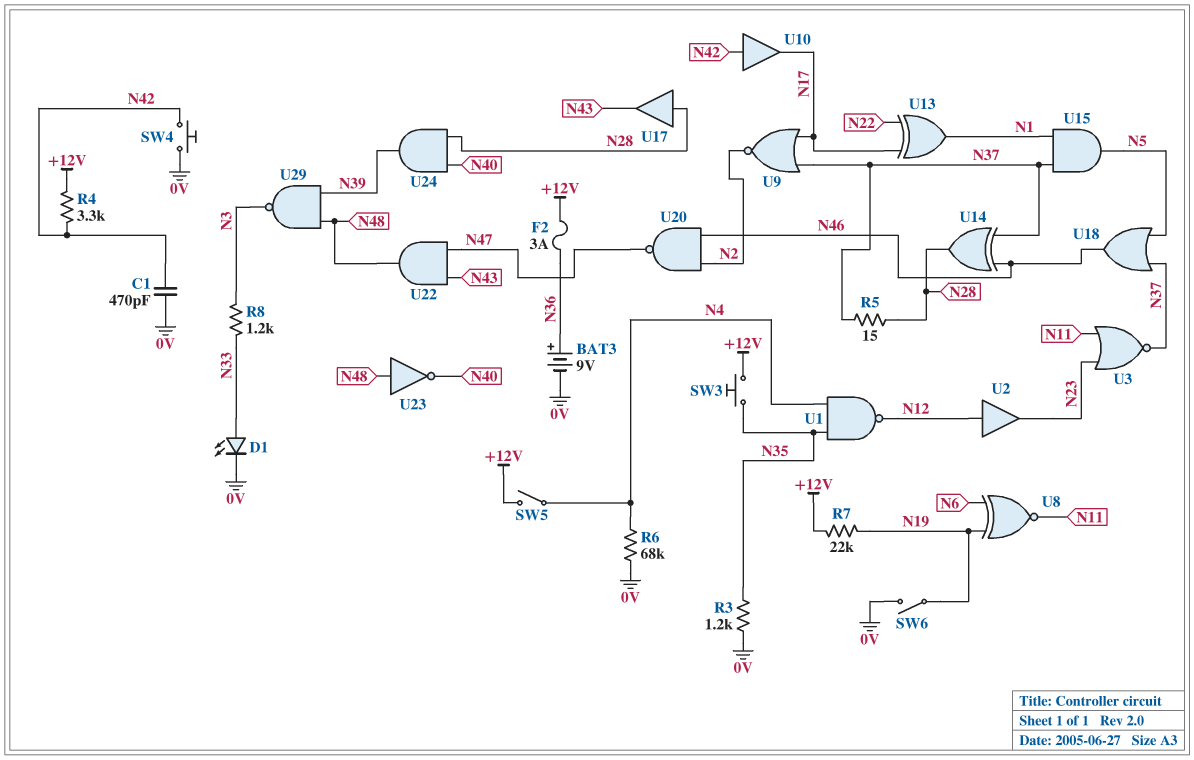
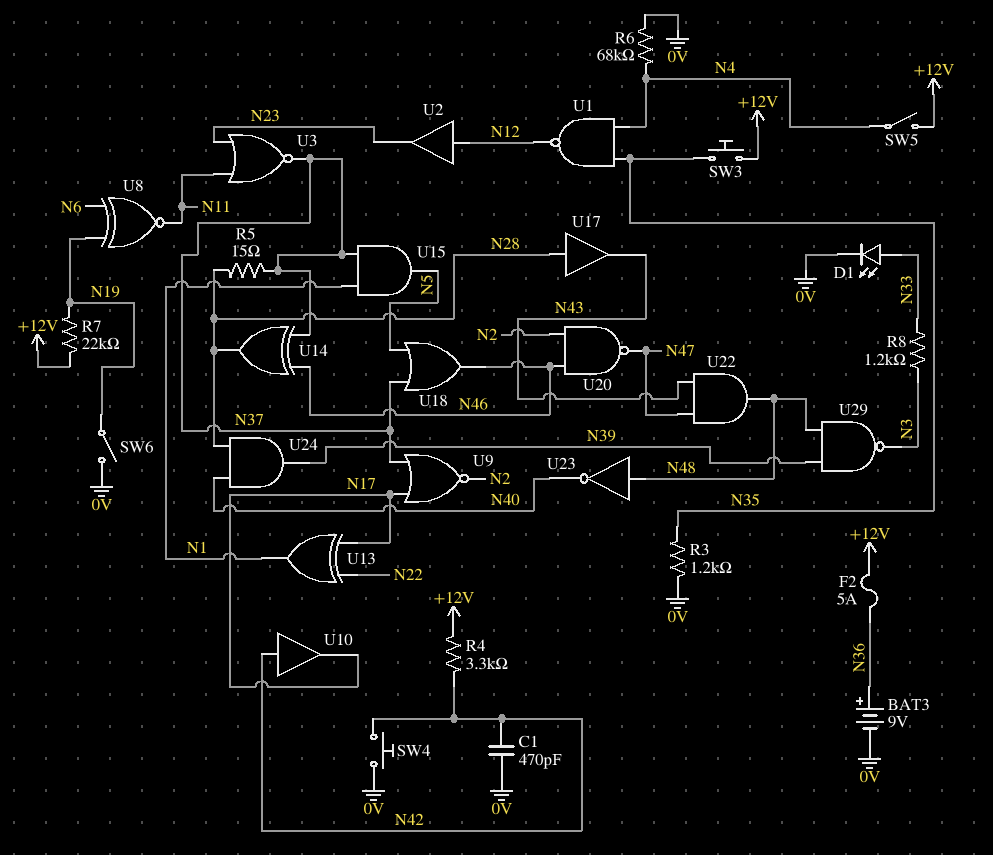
F2: 3A (+12V, N36) -> 5A (+12V, N36)

